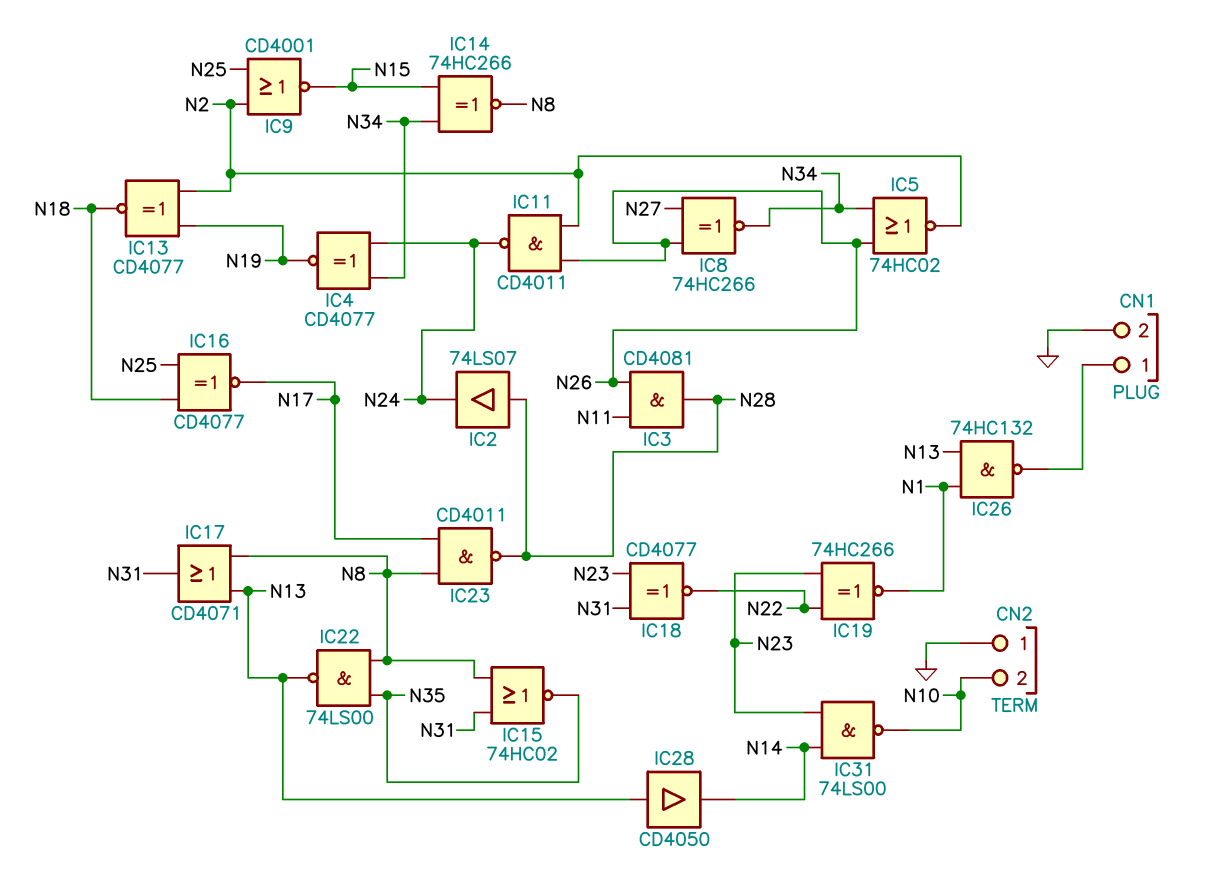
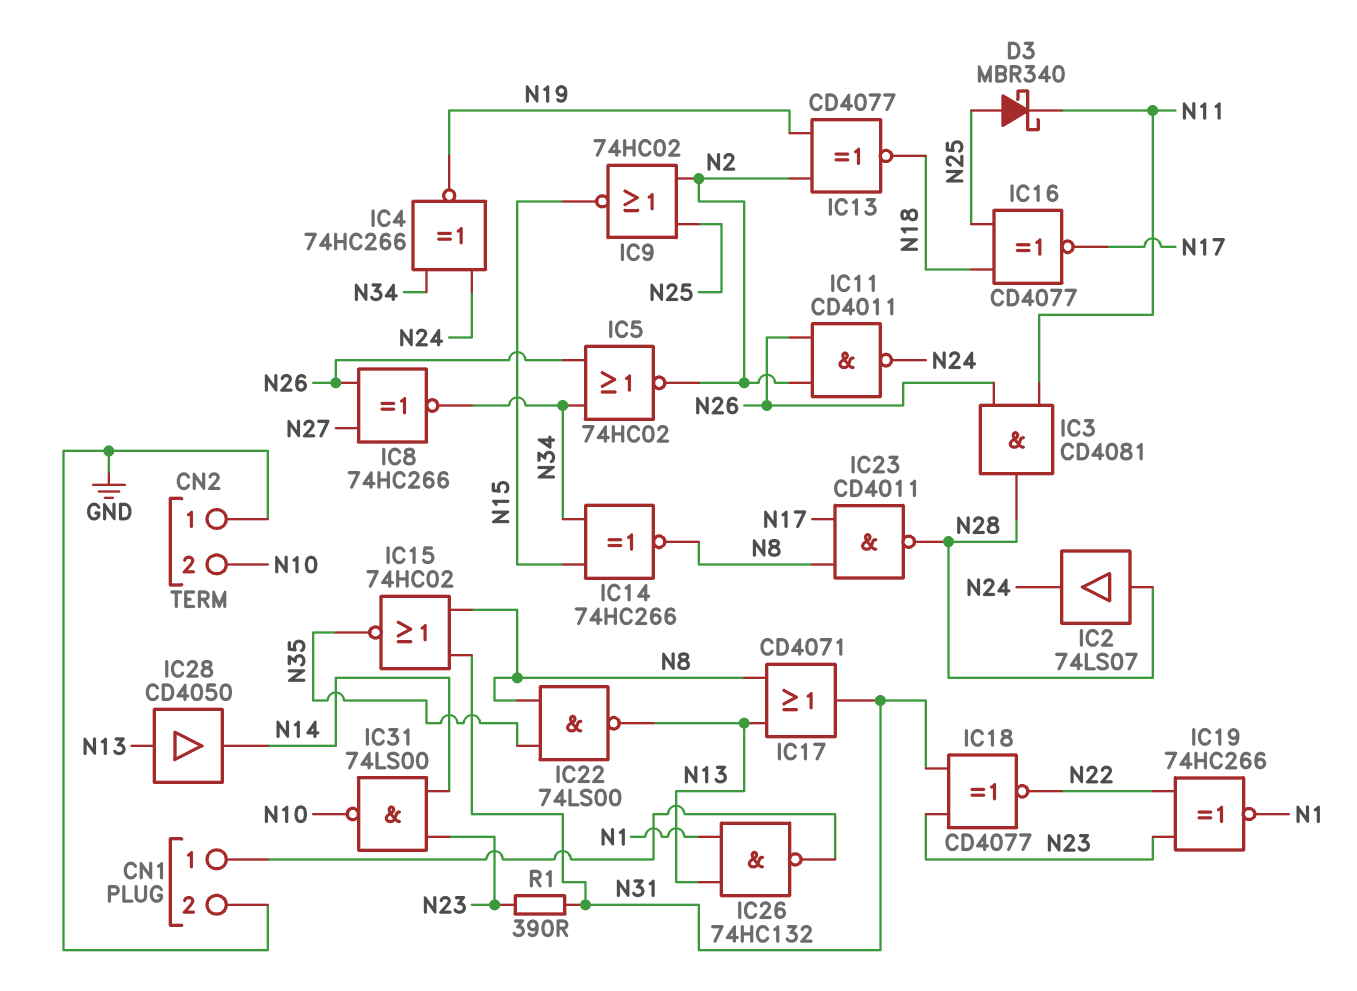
D3: none -> schottky MBR340 (A N25, K N11)
IC4: XNOR CD4077 (in N24, in N34, out N19) -> XNOR 74HC266 (in N24, in N34, out N19)
IC9: NOR CD4001 (in N2, in N25, out N15) -> NOR 74HC02 (in N2, in N25, out N15)
R1: none -> 390 (N23, N31)

